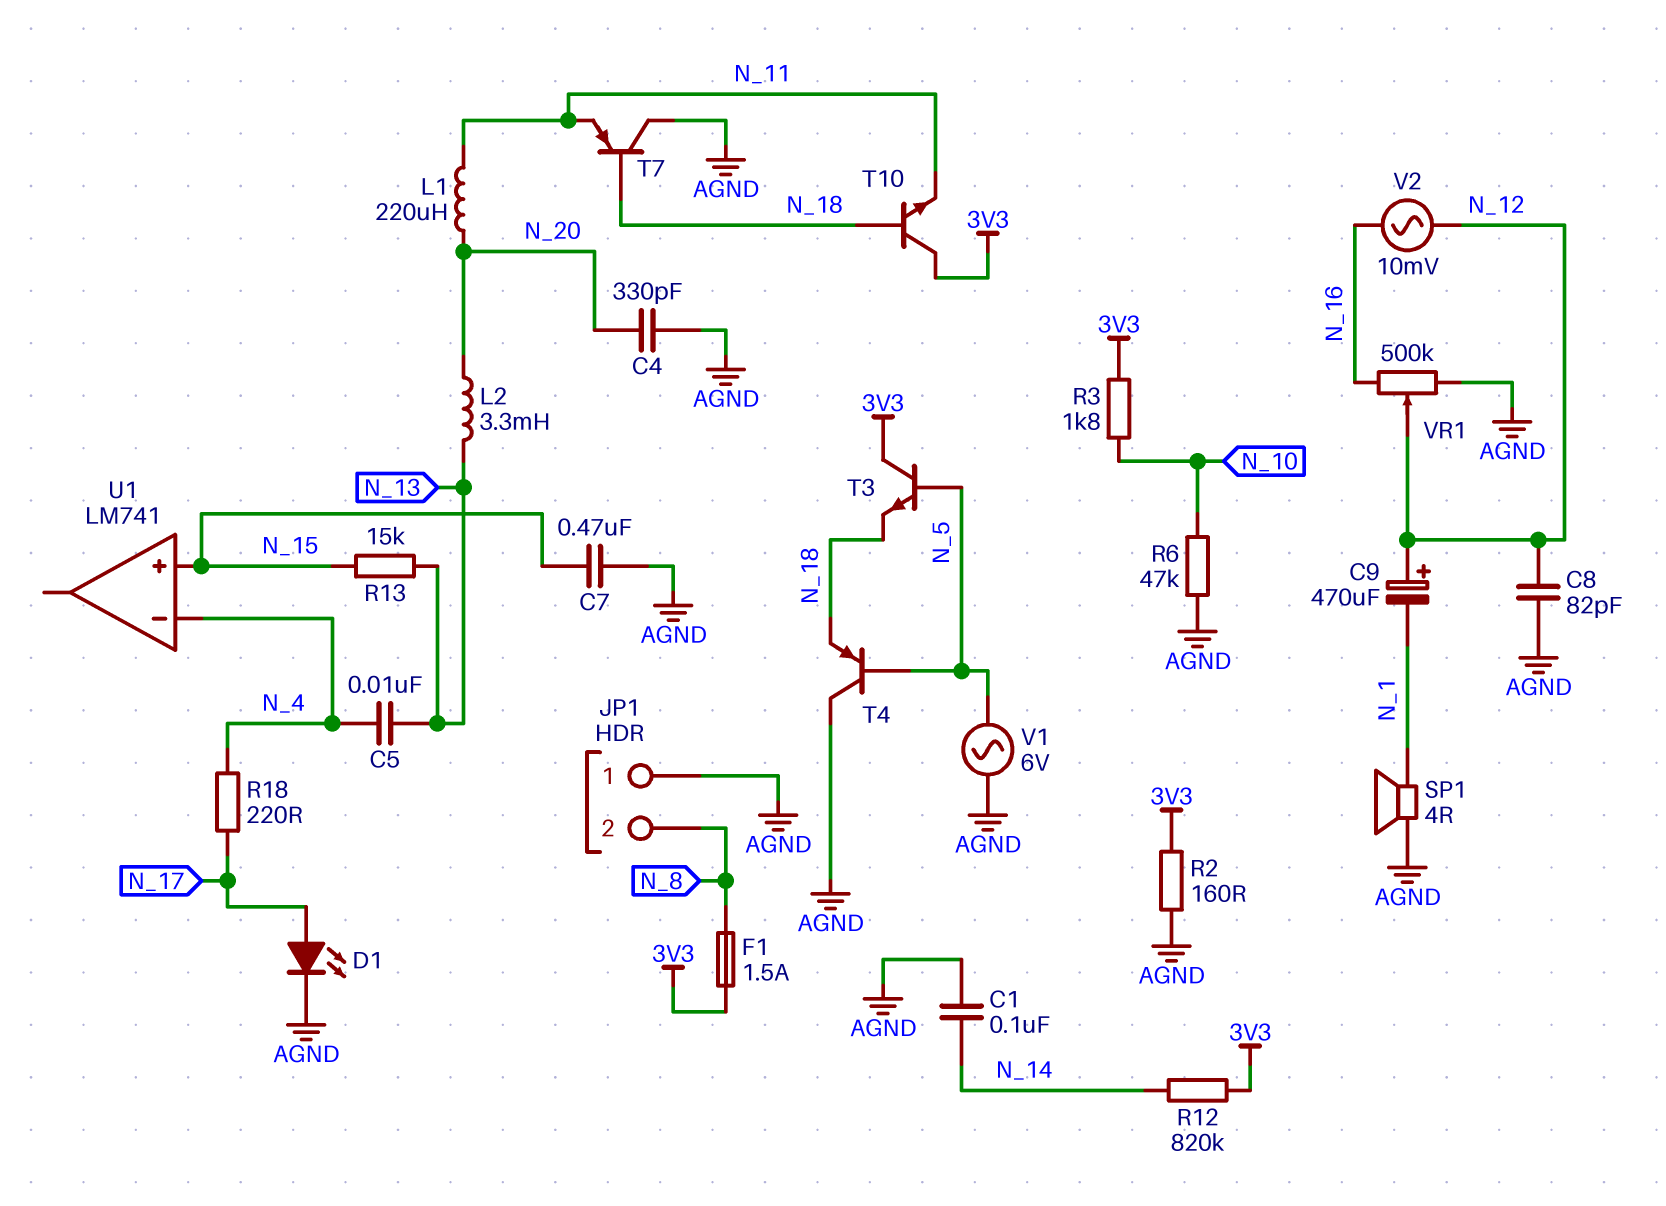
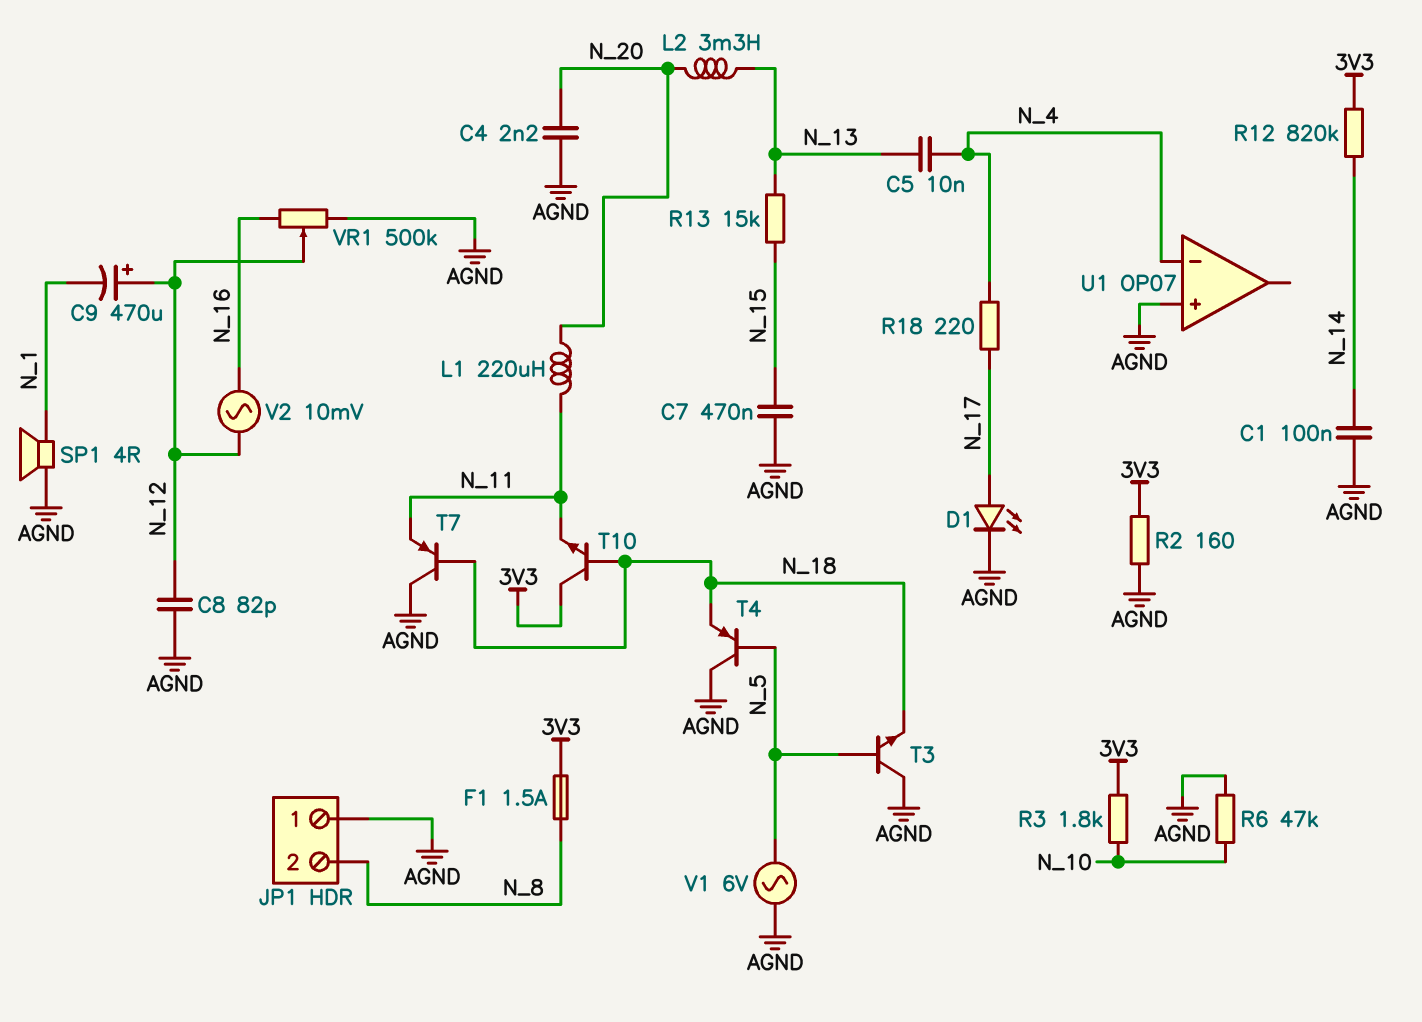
C4: 330pF (AGND, N_20) -> 2.2nF (AGND, N_20)
T3: NPN (B N_5, C 3V3, E N_18) -> NPN (B N_5, C AGND, E N_18)
U1: LM741 -> OP07
U1 pin in+: N_15 -> AGND

